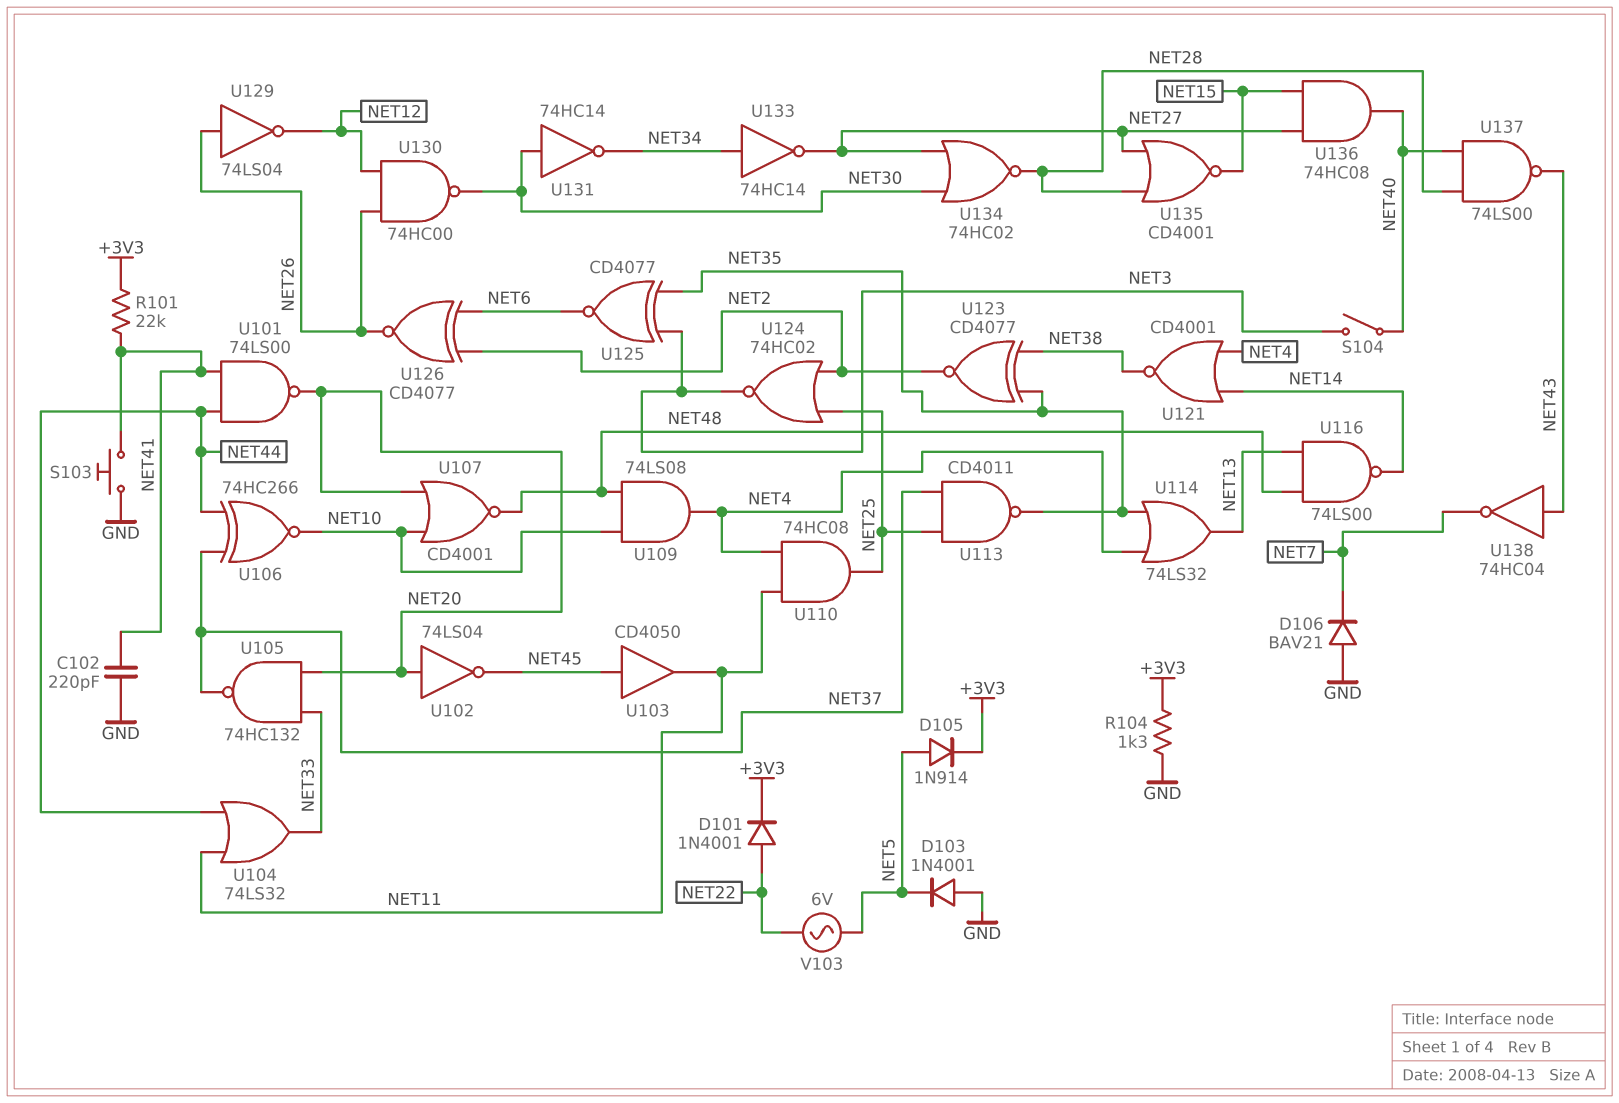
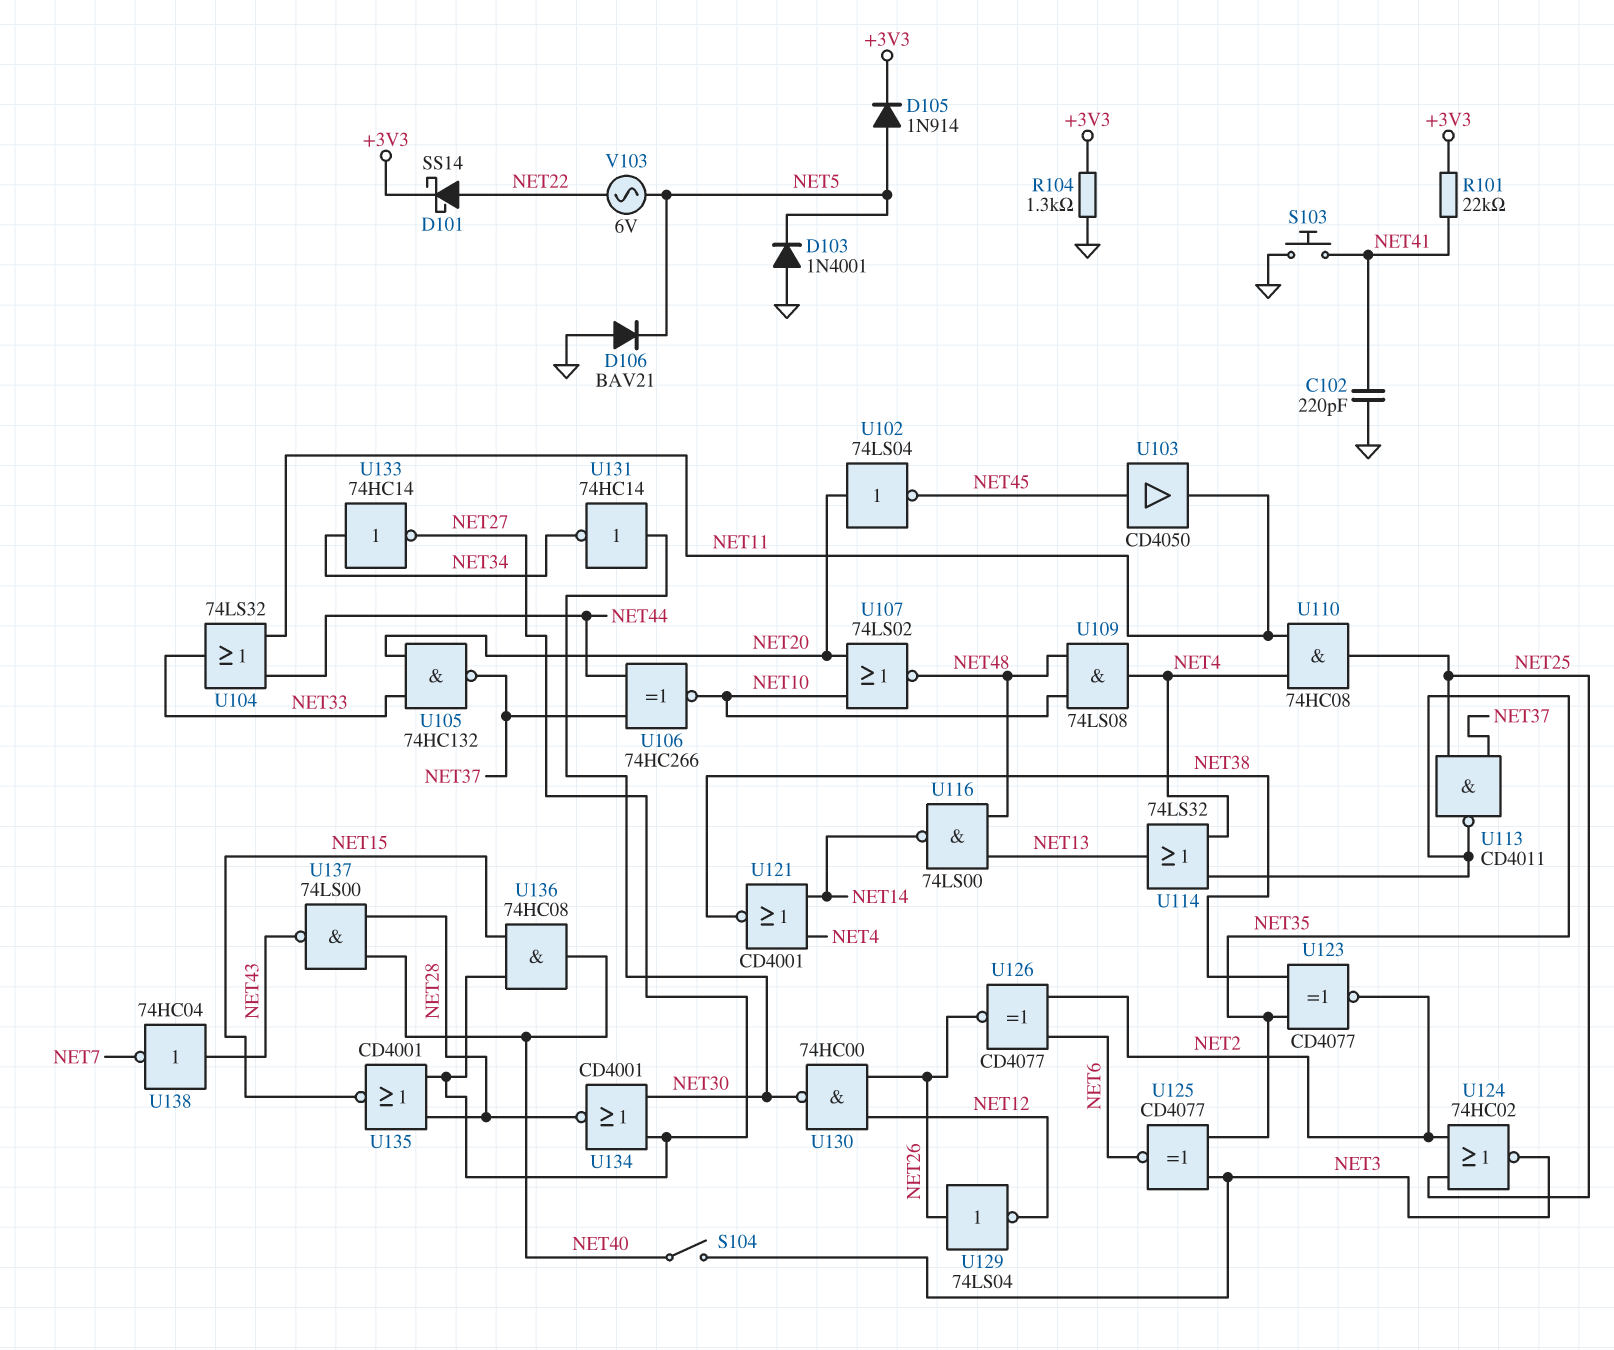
D101: diode 1N4001 (A NET22, K +3V3) -> schottky SS14 (A NET22, K +3V3)
D106: diode BAV21 (A GND, K NET7) -> diode BAV21 (A GND, K NET5)
U101: NAND 74LS00 (in NET41, in NET44, out NET20) -> none
U107: NOR CD4001 (in NET10, in NET20, out NET48) -> NOR 74LS02 (in NET10, in NET20, out NET48)
U134: NOR 74HC02 (in NET27, in NET30, out NET28) -> NOR CD4001 (in NET27, in NET30, out NET28)

